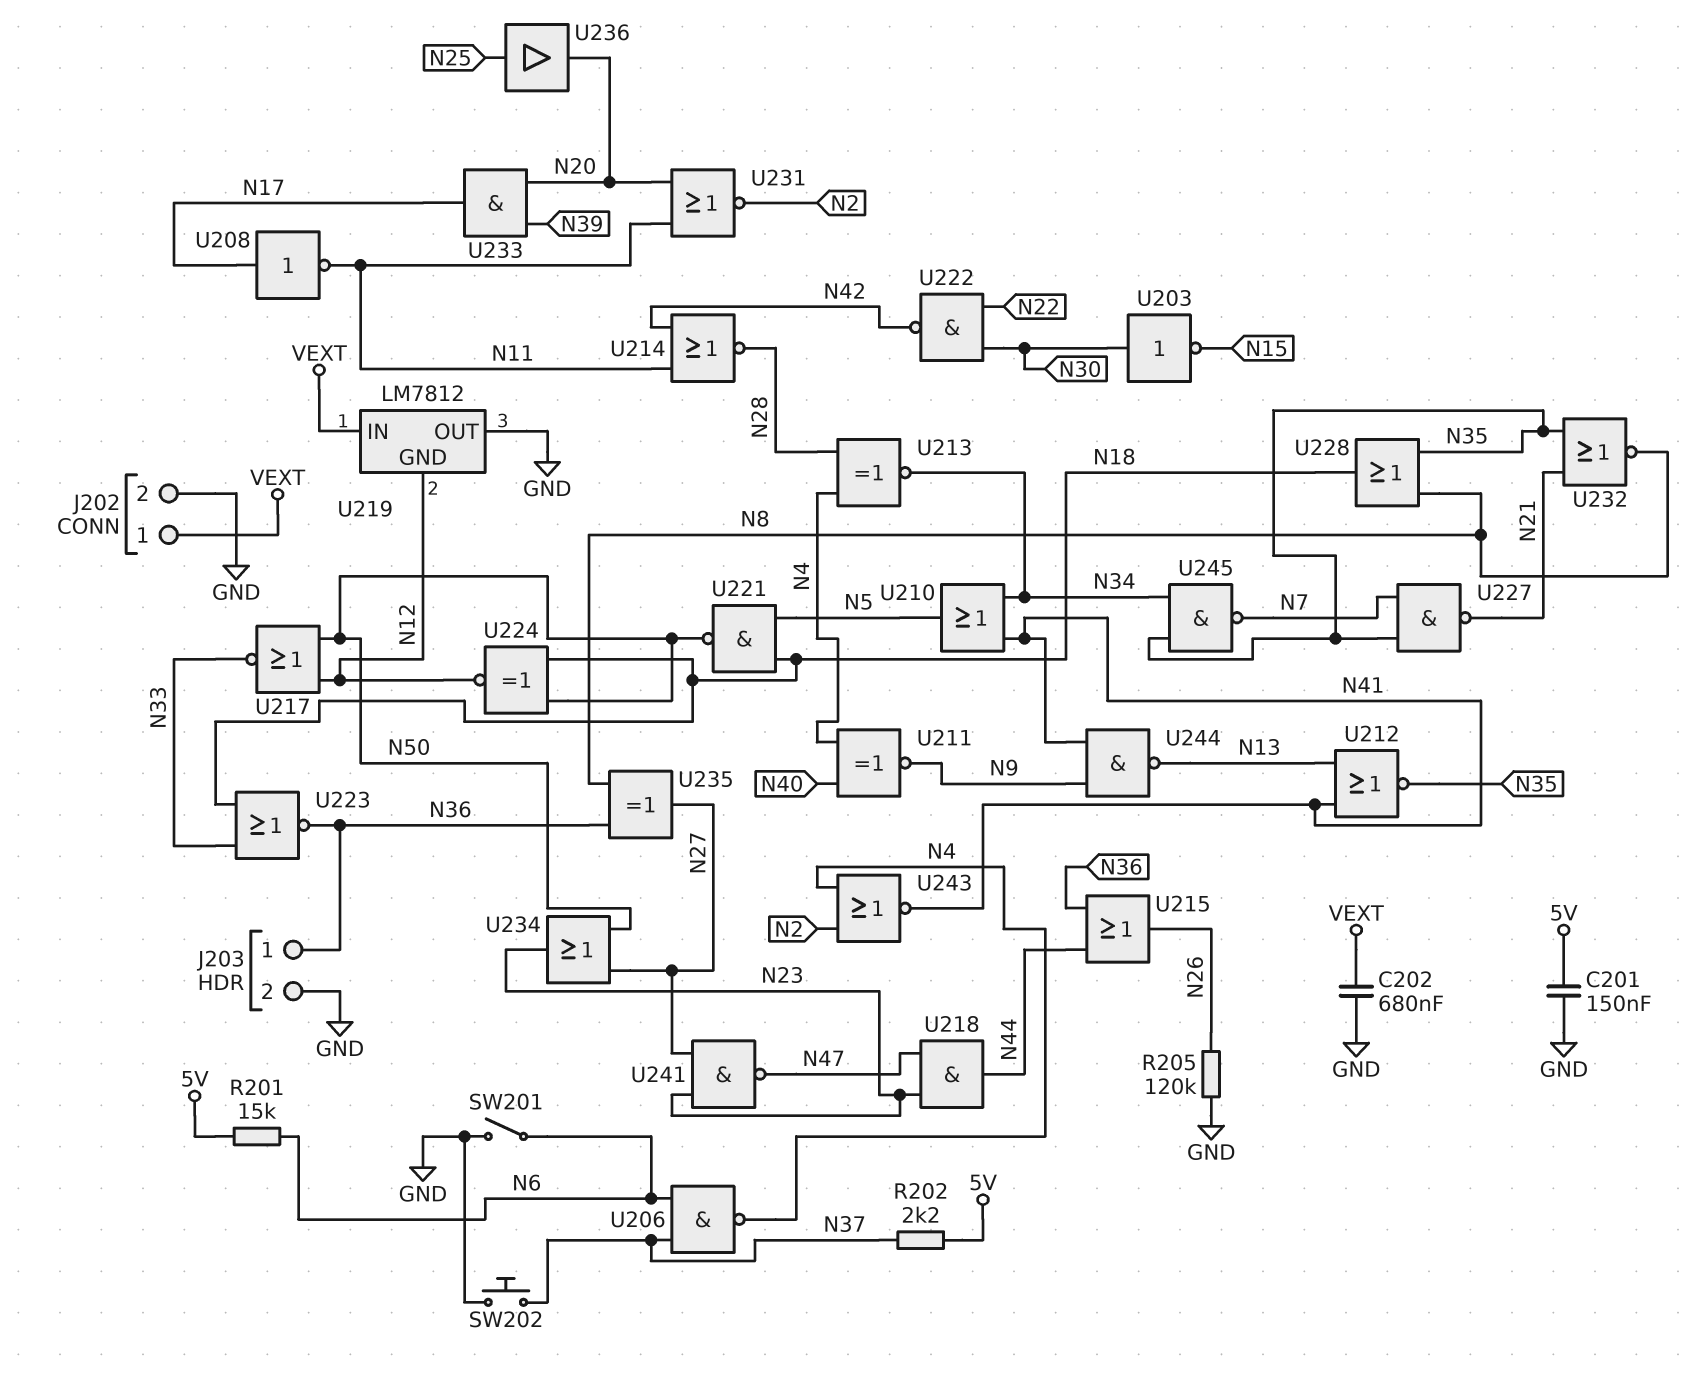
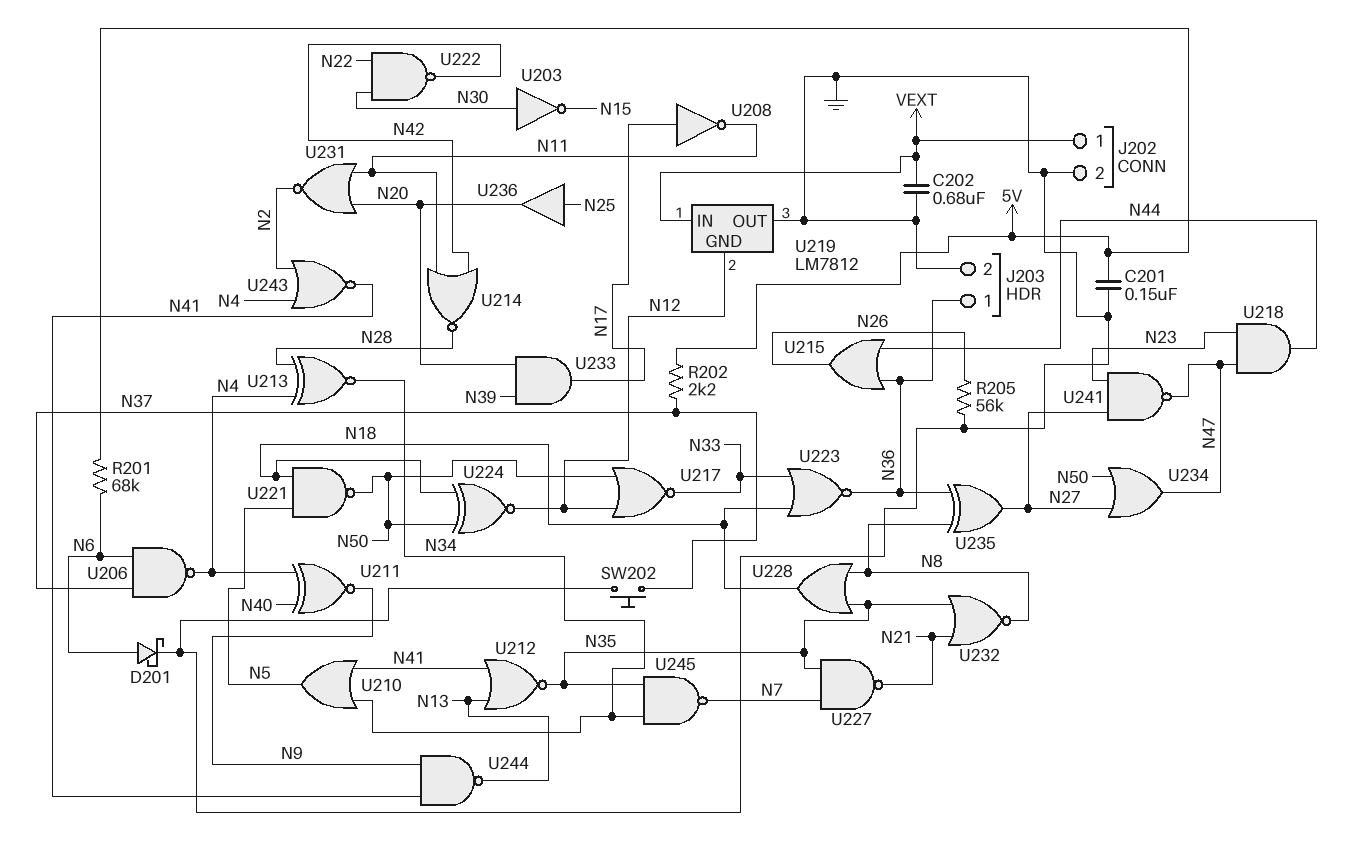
D201: none -> schottky (A N6, K GND)
R201: 15k (5V, N6) -> 68k (5V, N6)
R205: 120k (GND, N26) -> 56k (GND, N26)
SW201: switch (GND, N6) -> none
U234: OR (in N27, in N50, out N23) -> OR (in N27, in N50, out N47)

